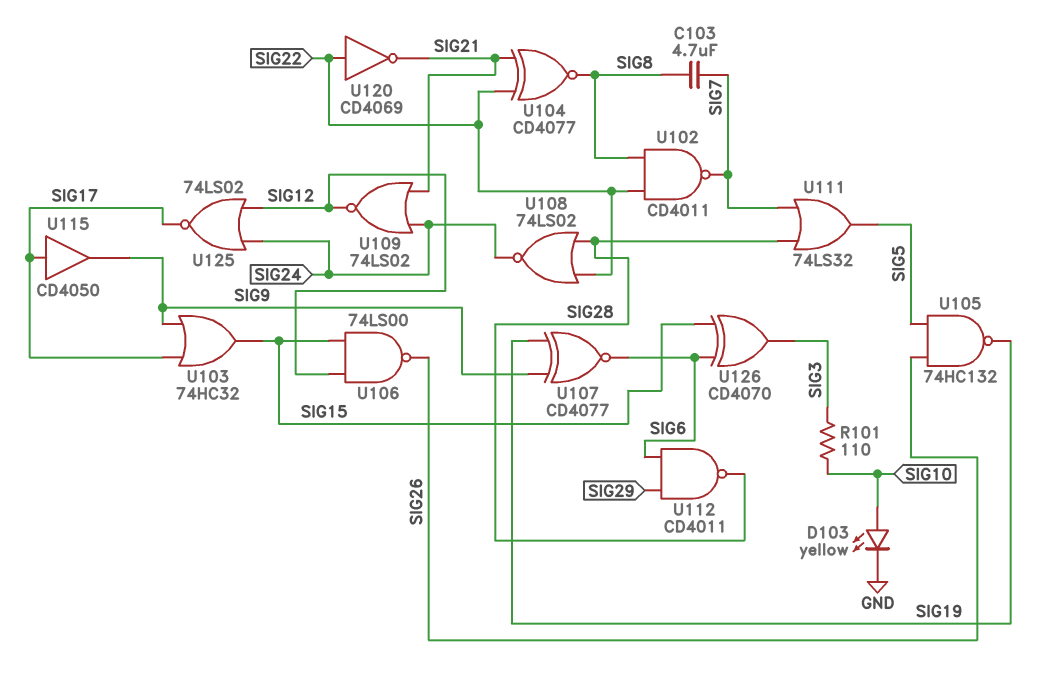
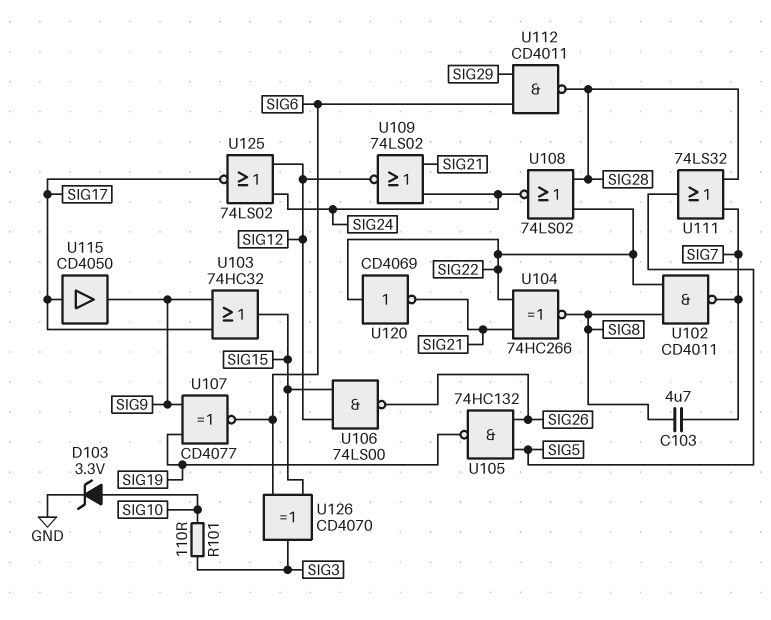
D103: LED yellow (A SIG10, K GND) -> zener 3.3V (A SIG10, K GND)
U104: XNOR CD4077 (in SIG21, in SIG22, out SIG8) -> XNOR 74HC266 (in SIG21, in SIG22, out SIG8)

